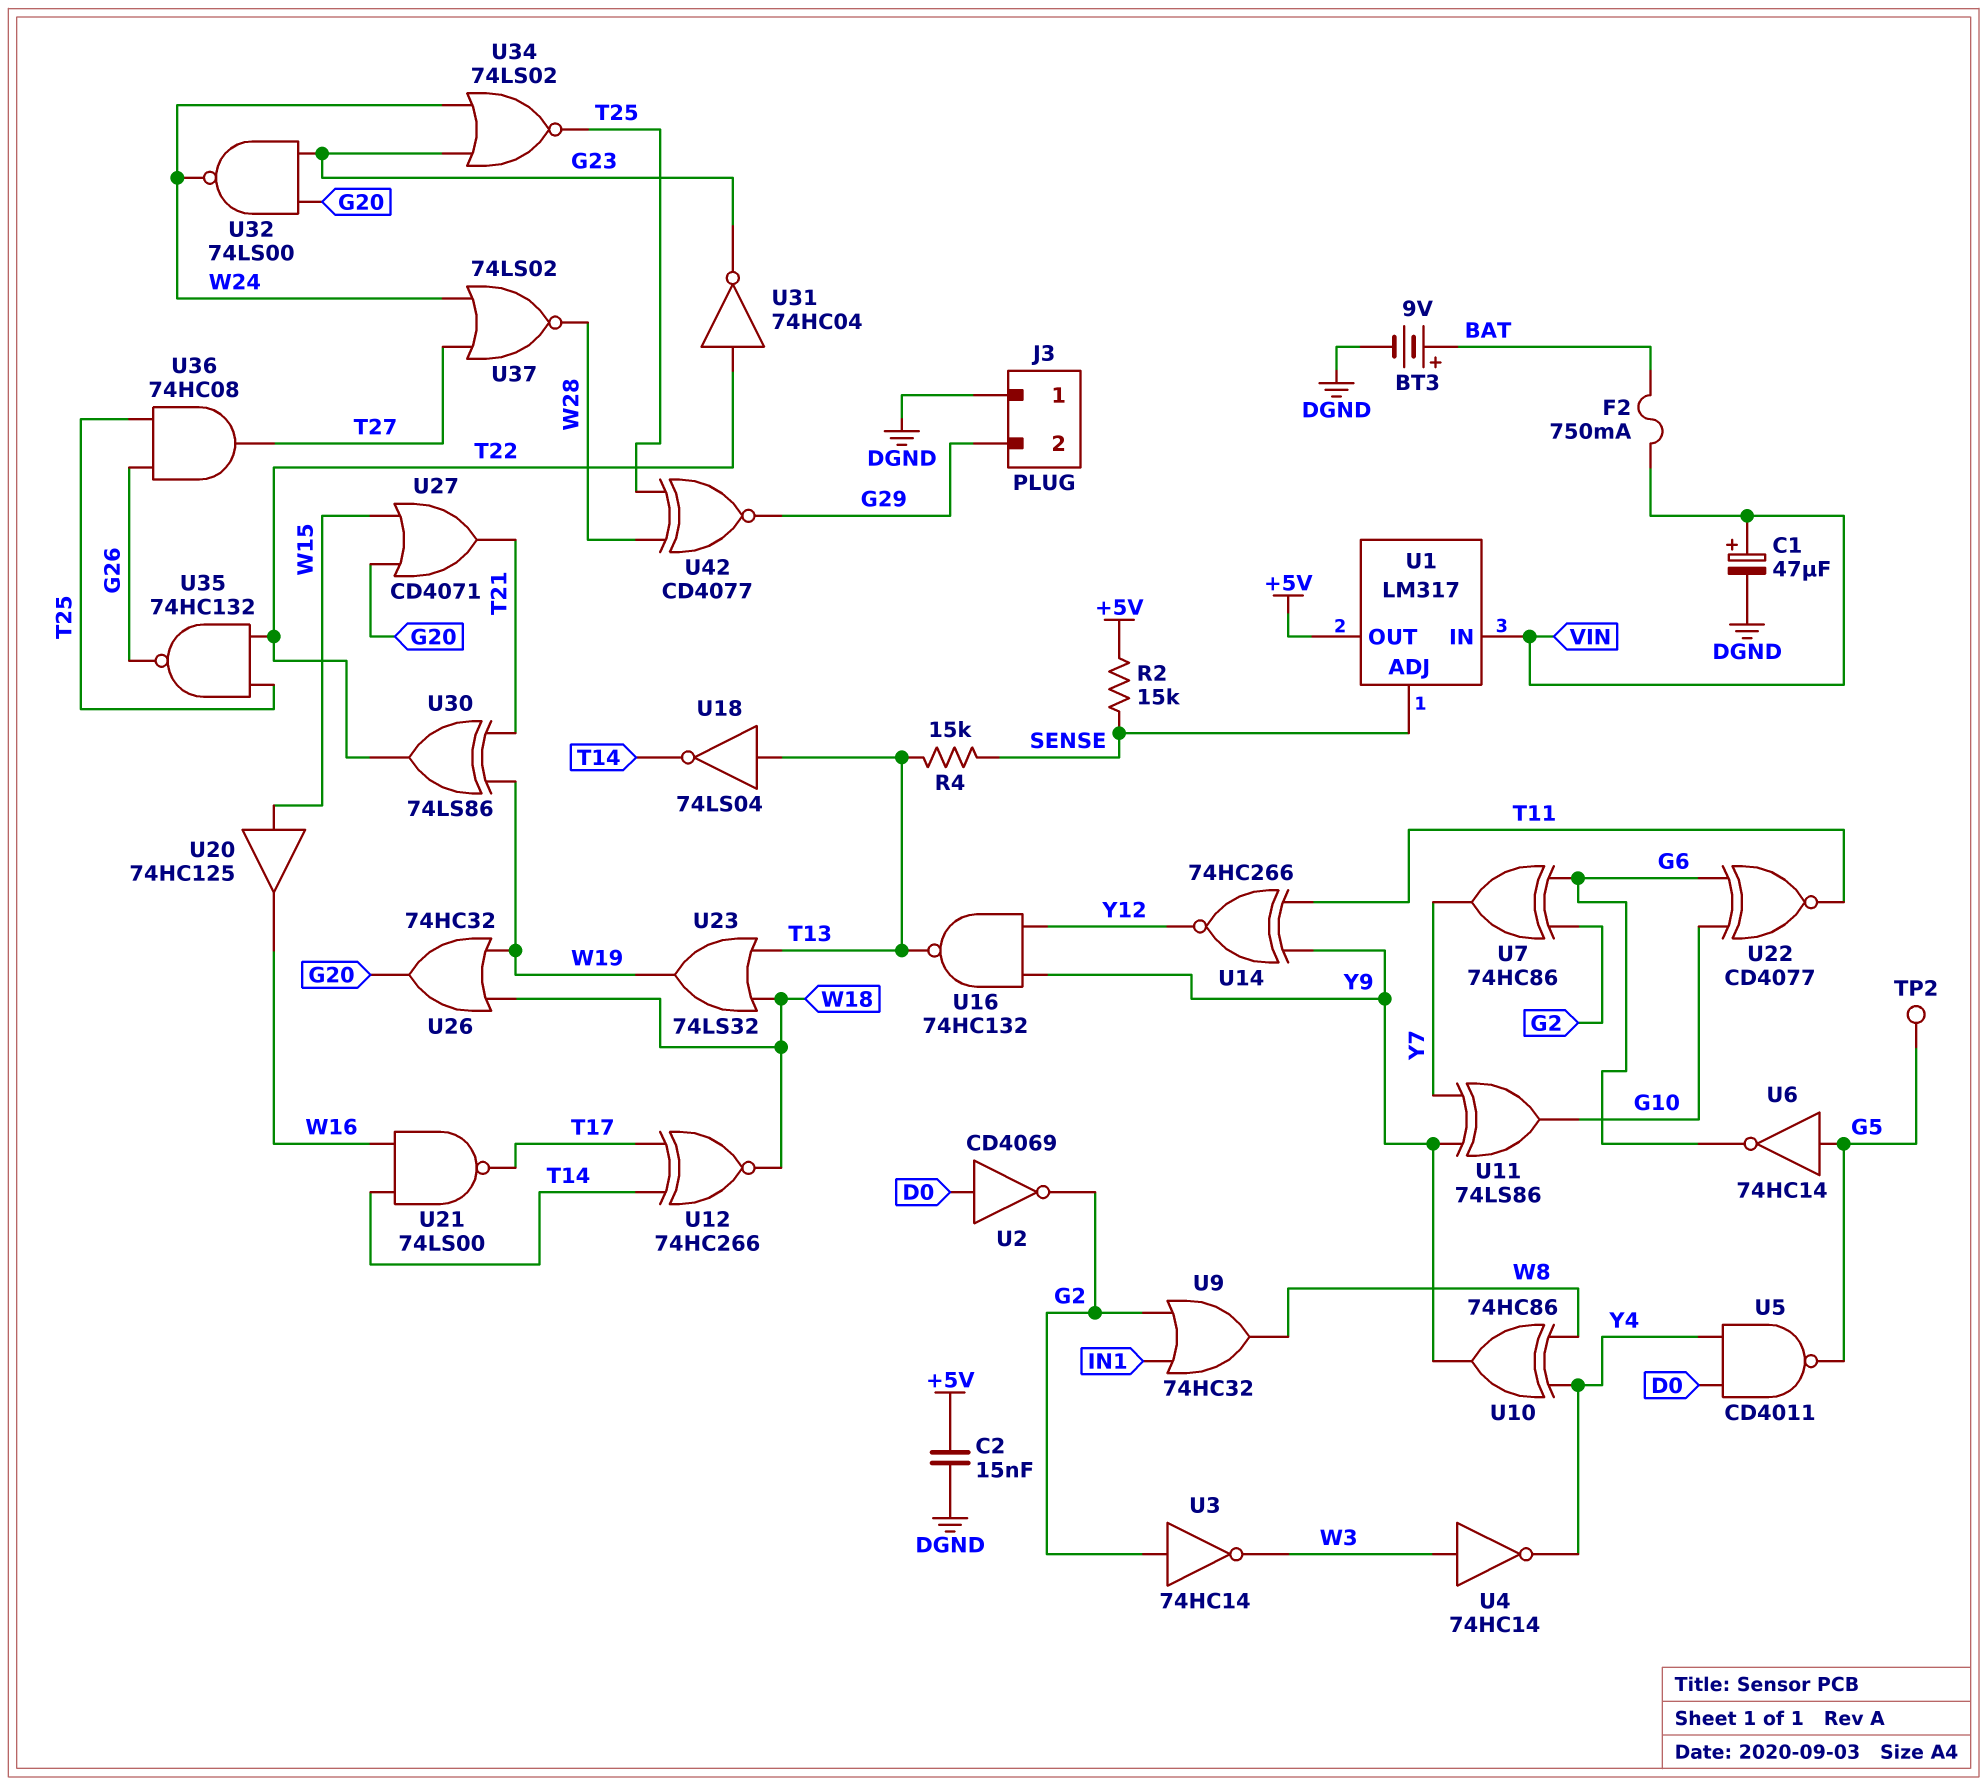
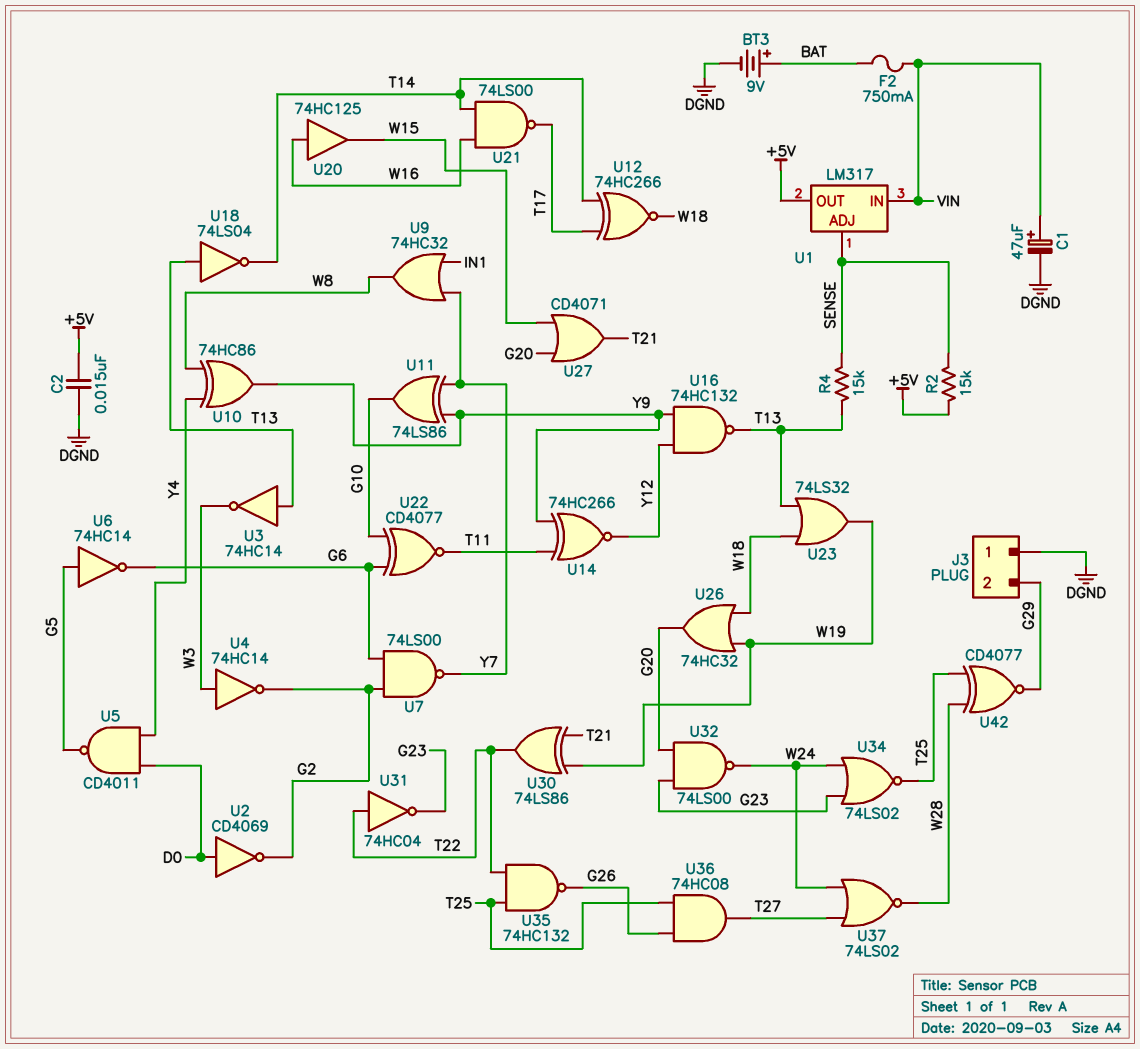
TP2: test point (G5) -> none
U3: NOT 74HC14 (in G2, out W3) -> NOT 74HC14 (in T13, out W3)
U4: NOT 74HC14 (in W3, out Y4) -> NOT 74HC14 (in W3, out G2)
U7: XOR 74HC86 (in G2, in G6, out Y7) -> NAND 74LS00 (in G2, in G6, out Y7)
U9: OR 74HC32 (in G2, in IN1, out W8) -> OR 74HC32 (in IN1, in Y7, out W8)
U20: buffer 74HC125 (in W15, out W16) -> buffer 74HC125 (in W16, out W15)

